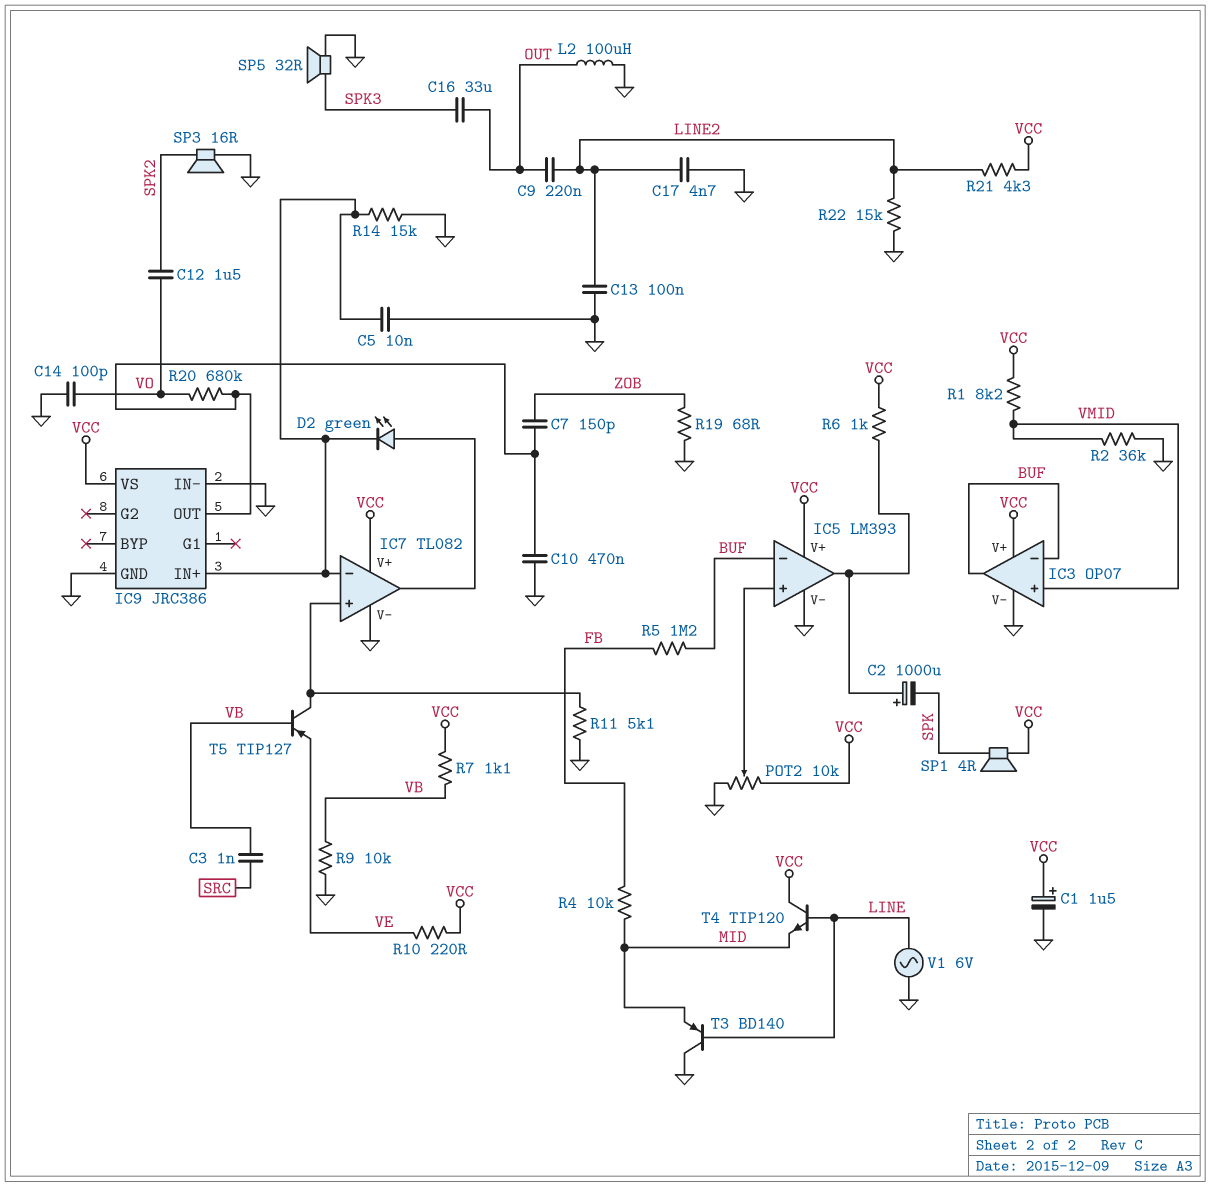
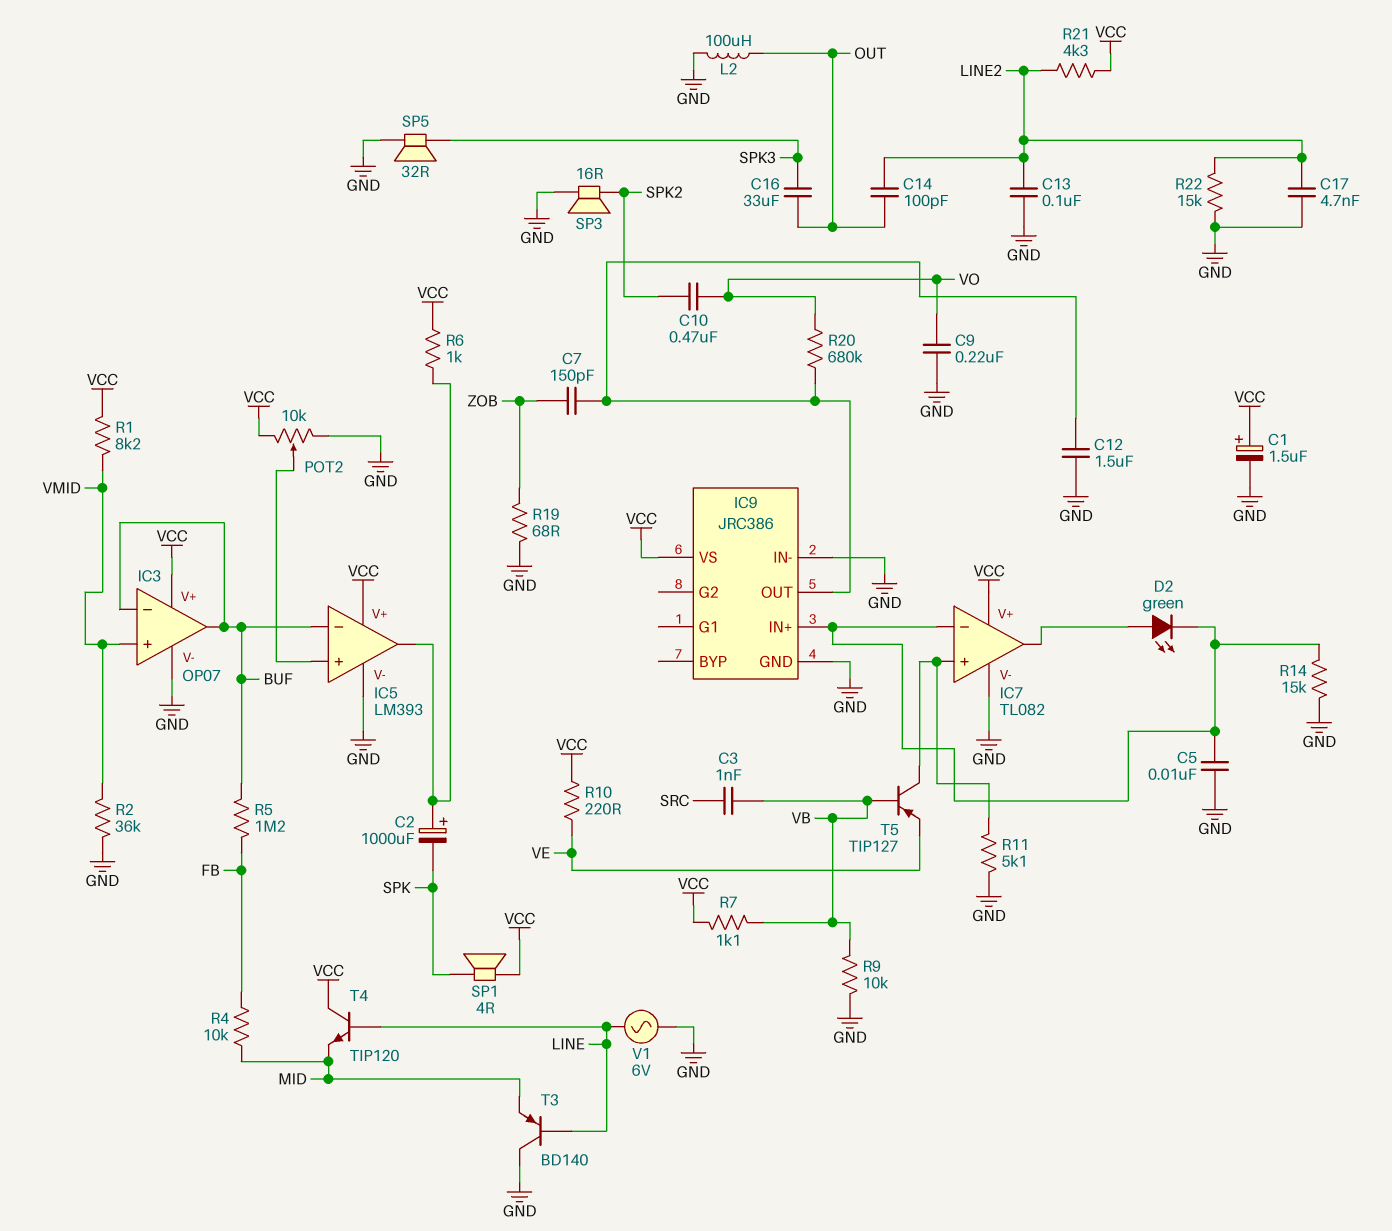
C9: 220nF (LINE2, OUT) -> 220nF (GND, VO)
C10: 470nF (GND, IC9/OUT) -> 470nF (SPK2, VO)
C12: 1.5uF (SPK2, VO) -> 1.5uF (GND, IC9/OUT)
C14: 100pF (GND, VO) -> 100pF (LINE2, OUT)

